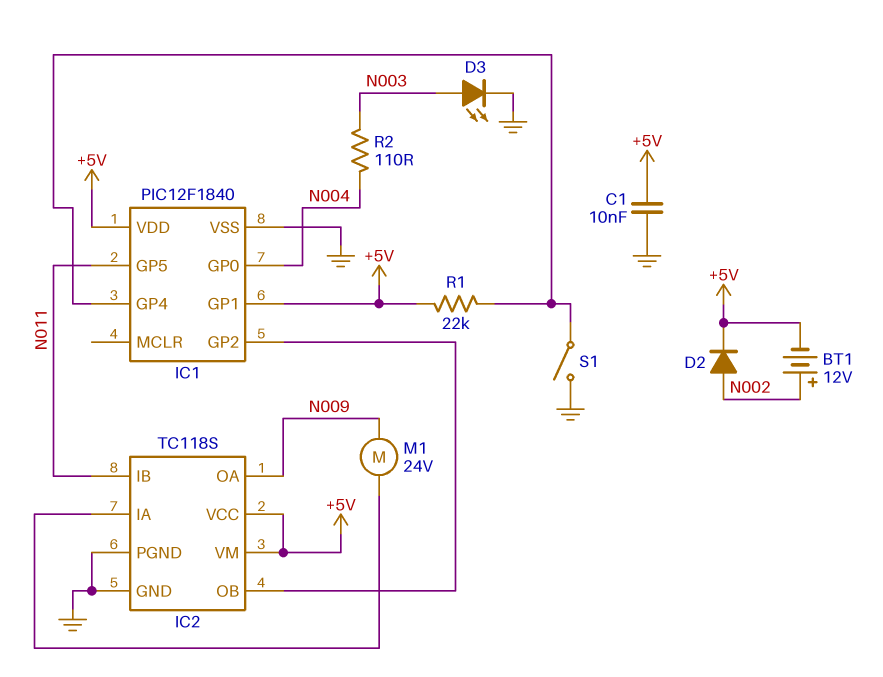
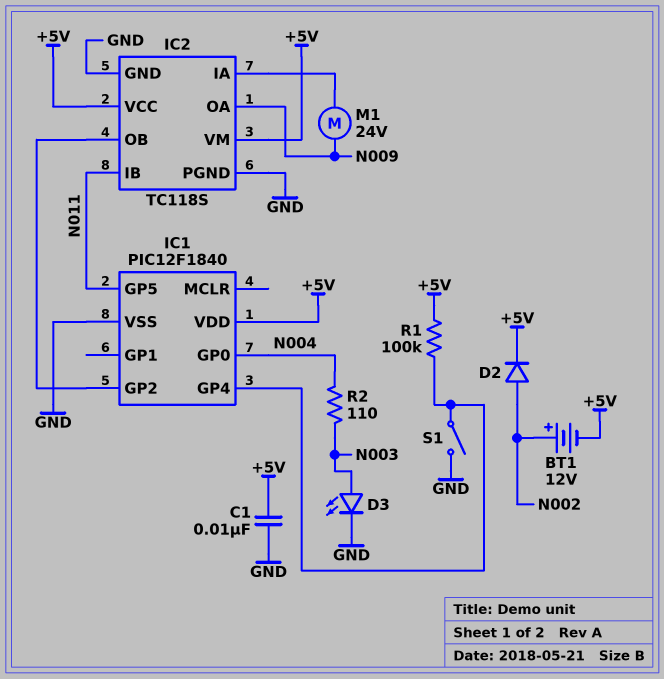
IC1 pin GP1: +5V -> none
R1: 22k (+5V, IC1/GP4) -> 100k (+5V, IC1/GP4)

